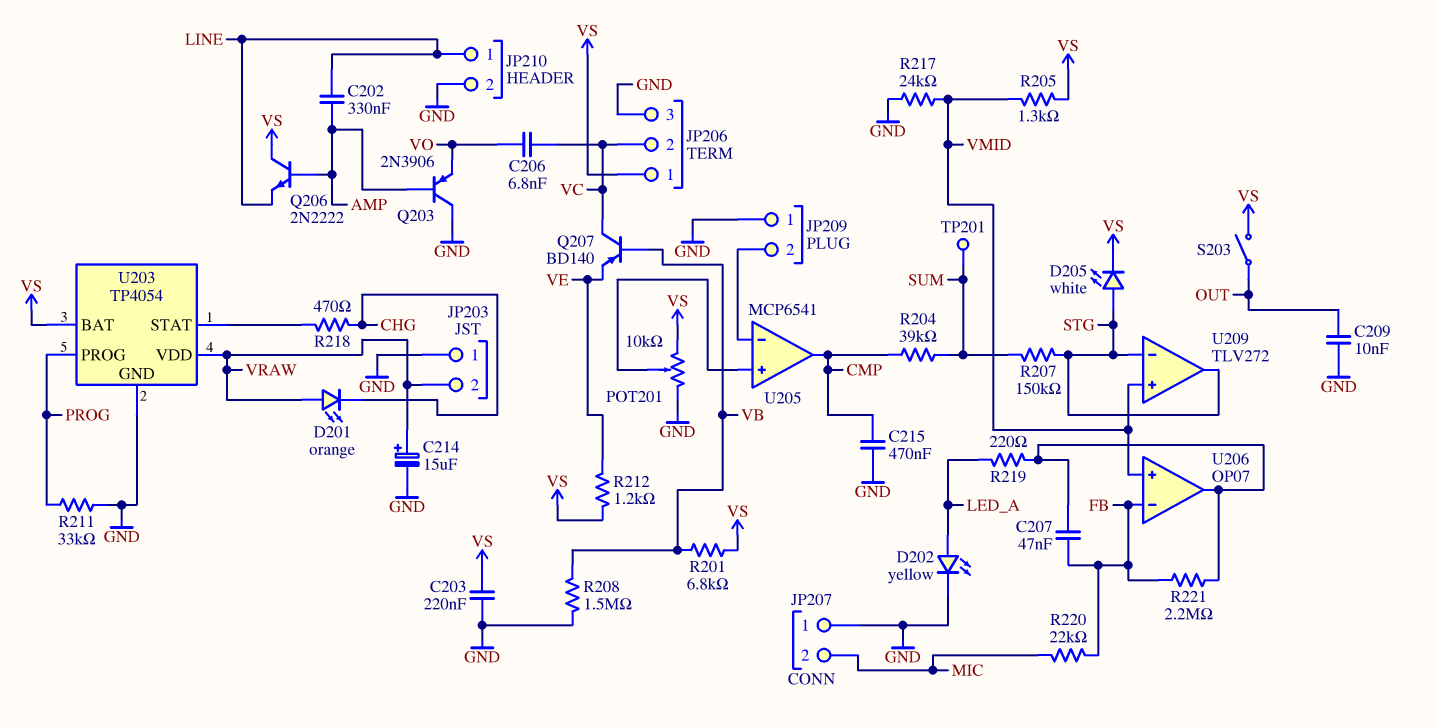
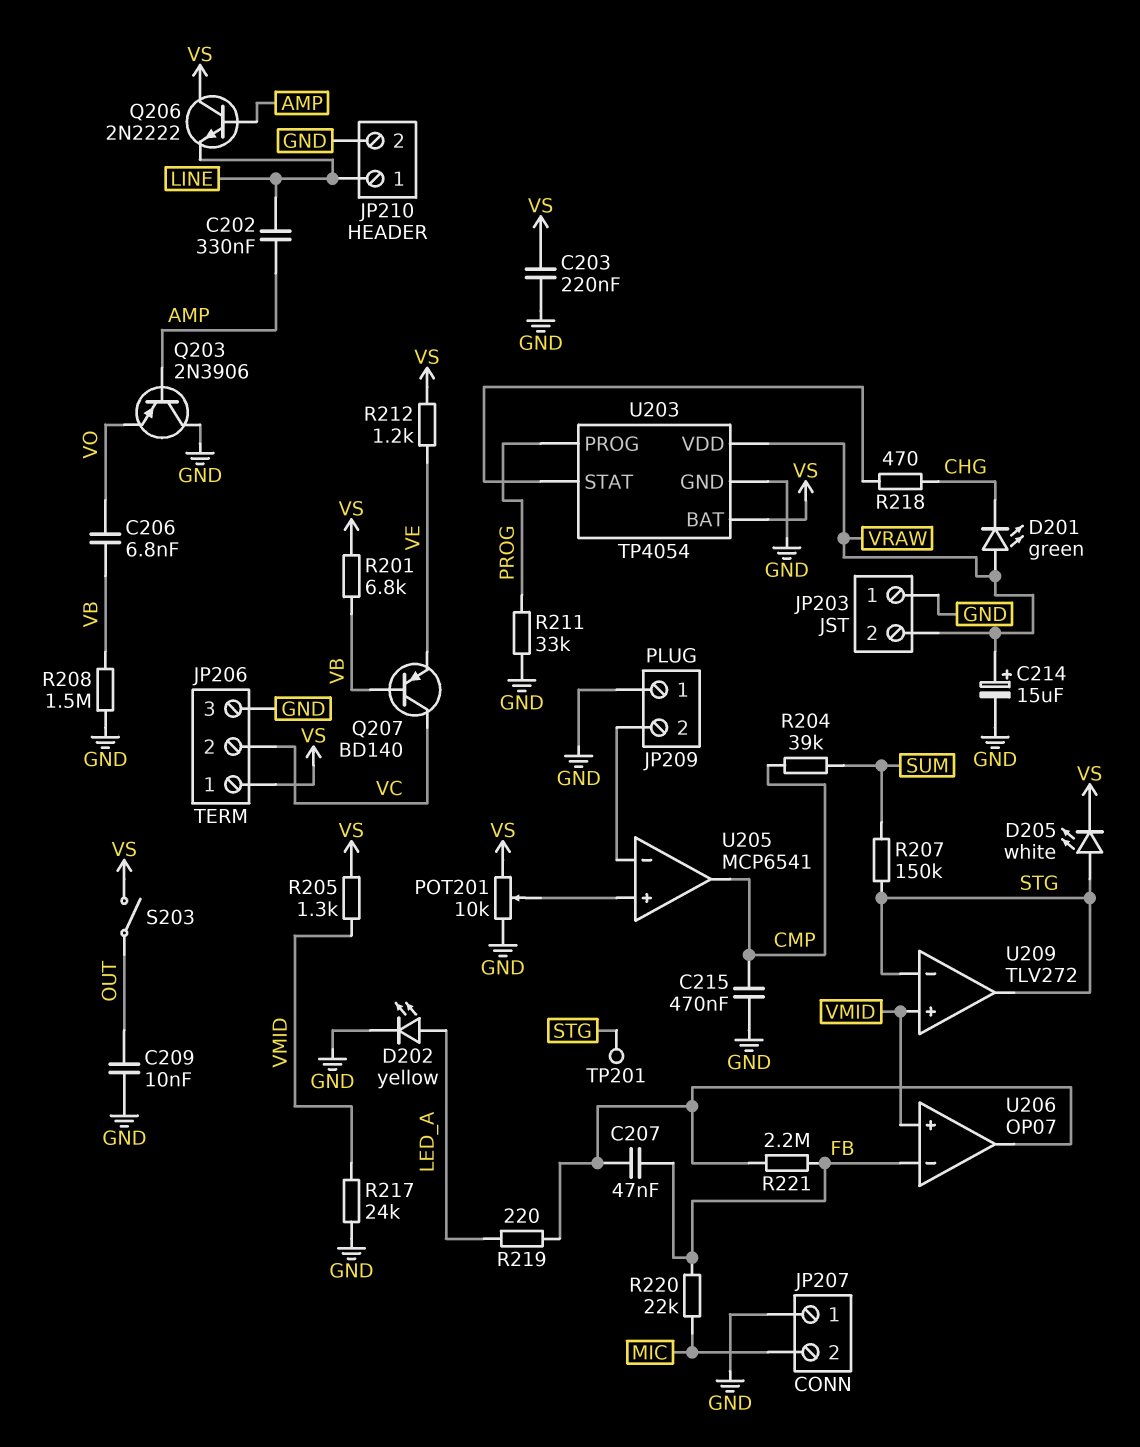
C206: 6.8nF (VC, VO) -> 6.8nF (VB, VO)
D201: LED orange (A VRAW, K CHG) -> LED green (A VRAW, K CHG)
TP201: test point (SUM) -> test point (STG)

